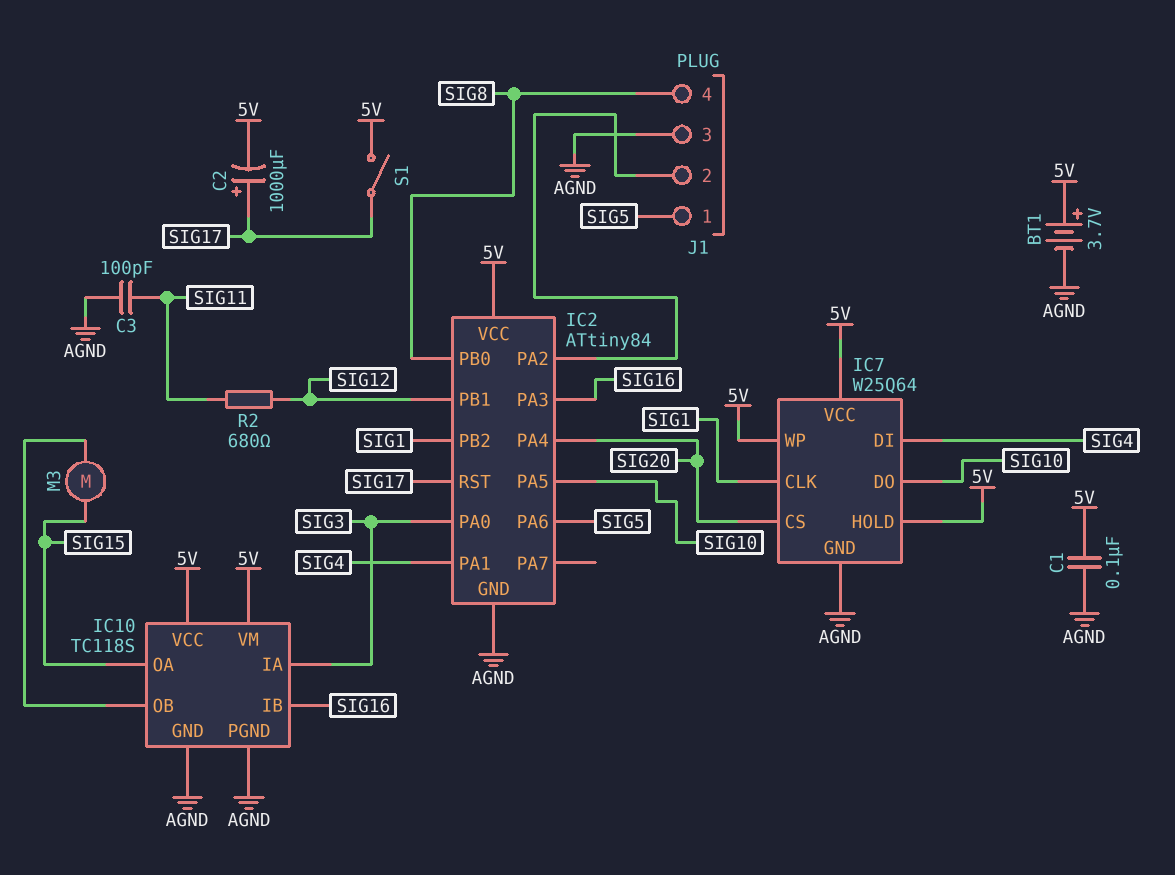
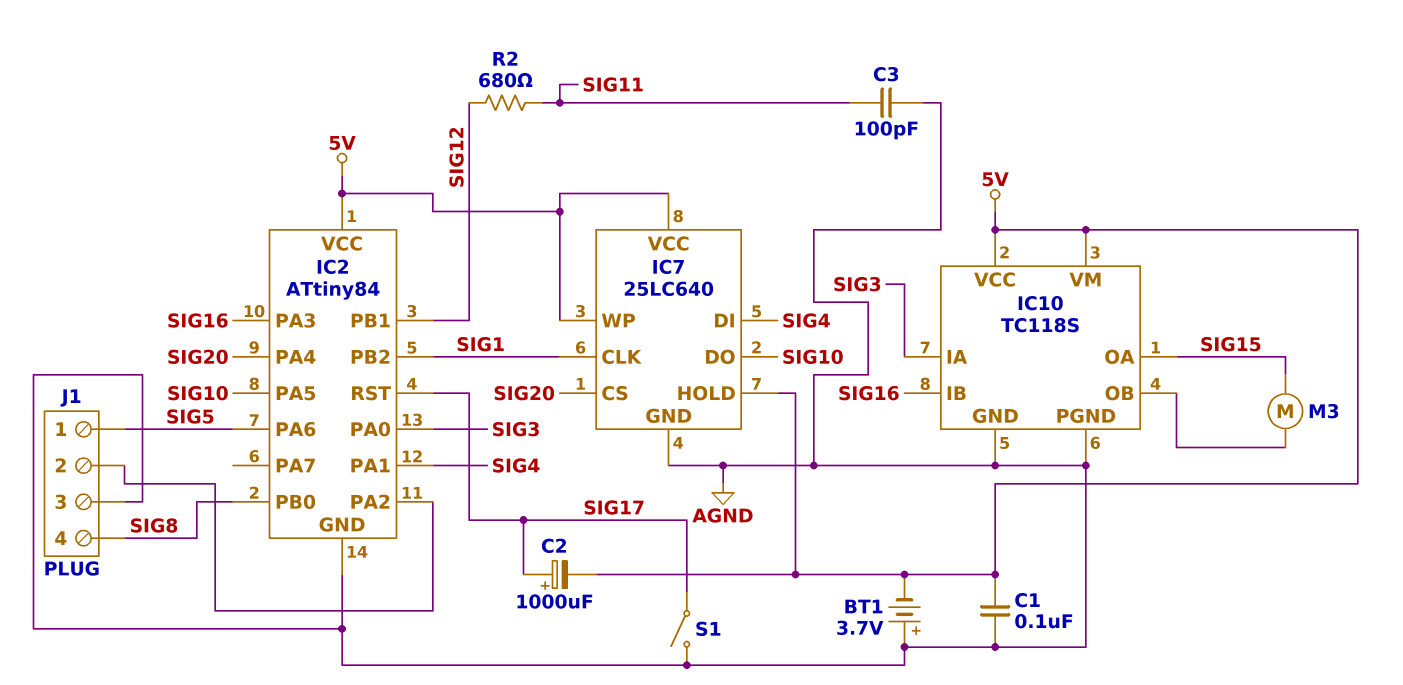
BT1: 3.7V (plus 5V, minus AGND) -> 3.7V (plus AGND, minus 5V)
IC7: W25Q64 -> 25LC640
S1: switch (5V, SIG17) -> switch (AGND, SIG17)

